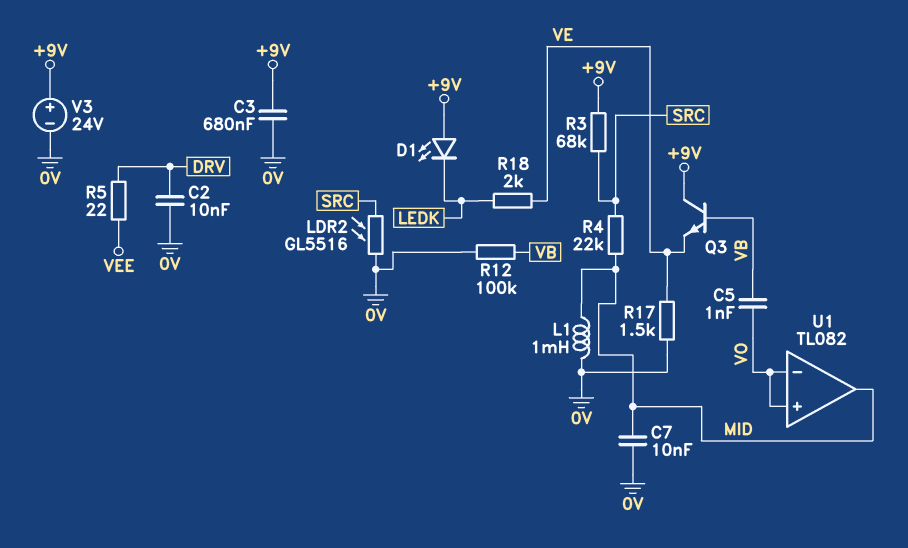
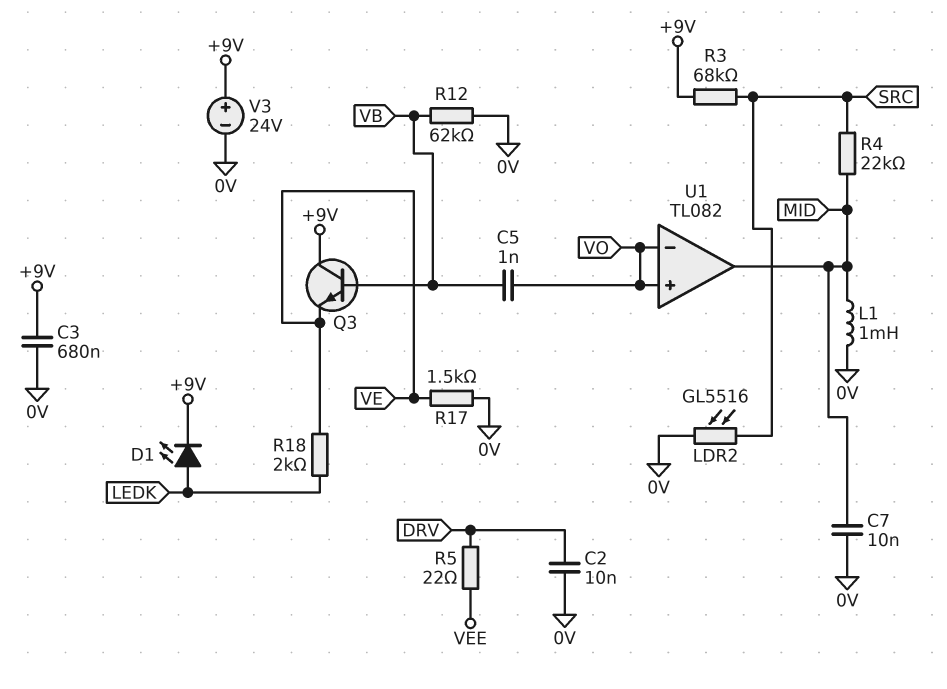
D1: LED (A +9V, K LEDK) -> LED (A LEDK, K +9V)
R12: 100k (0V, VB) -> 62k (0V, VB)

